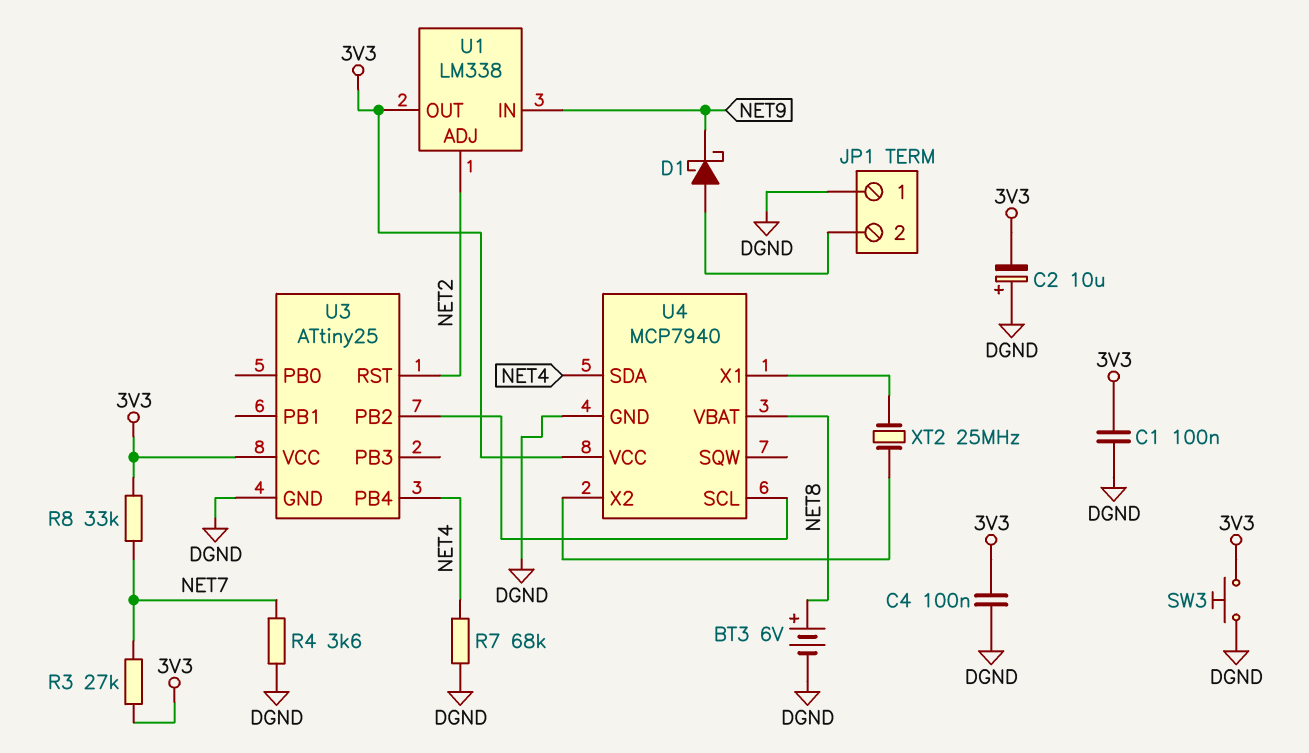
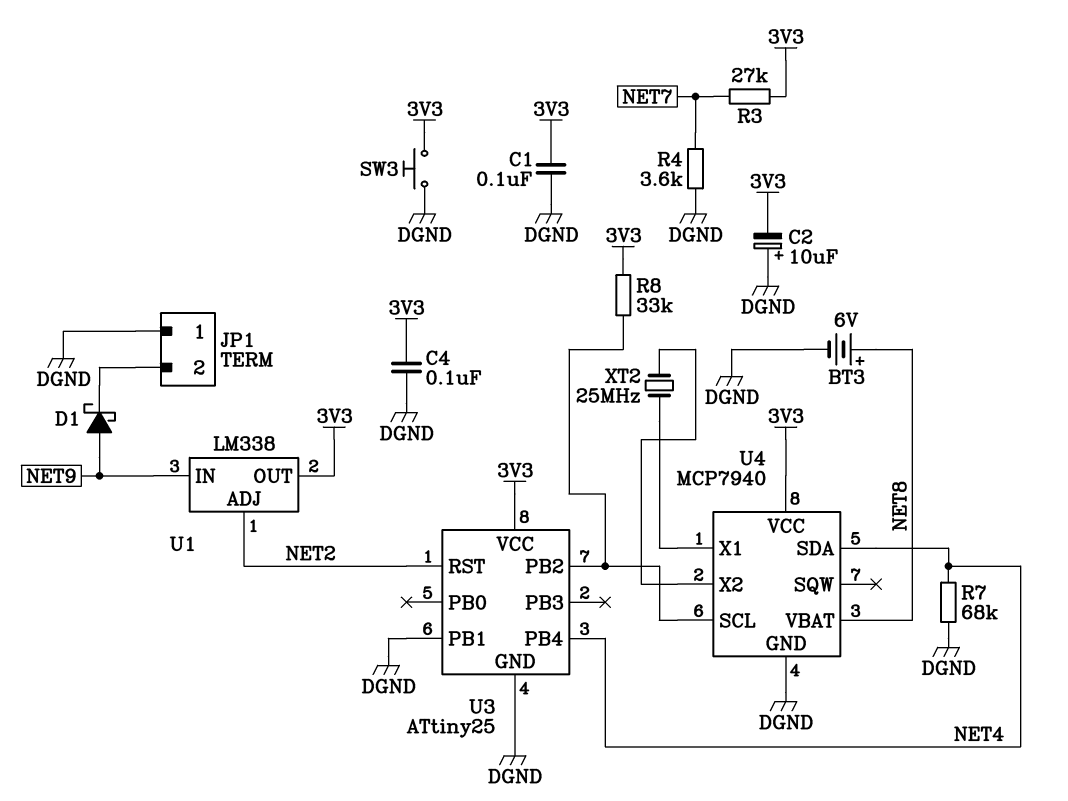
D1: schottky (A JP1/2, K NET9) -> schottky (A NET9, K JP1/2)
R8: 33k (3V3, NET7) -> 33k (3V3, U3/PB2)
U3 pin PB1: none -> DGND

